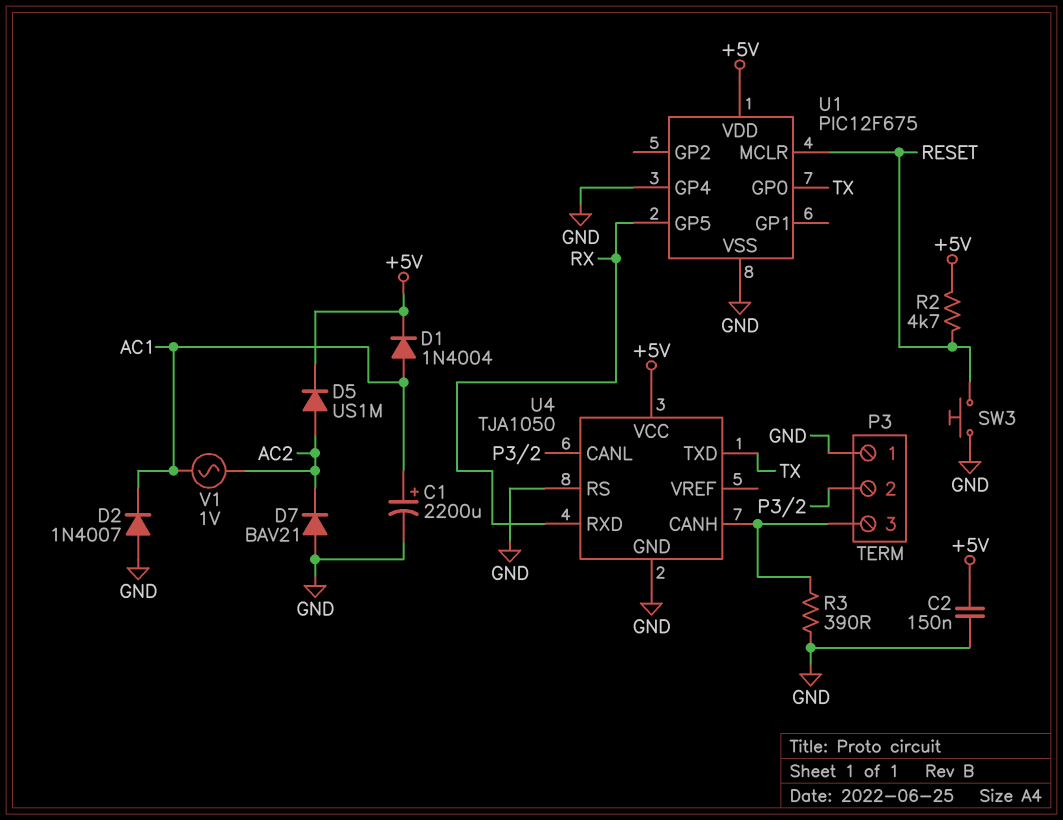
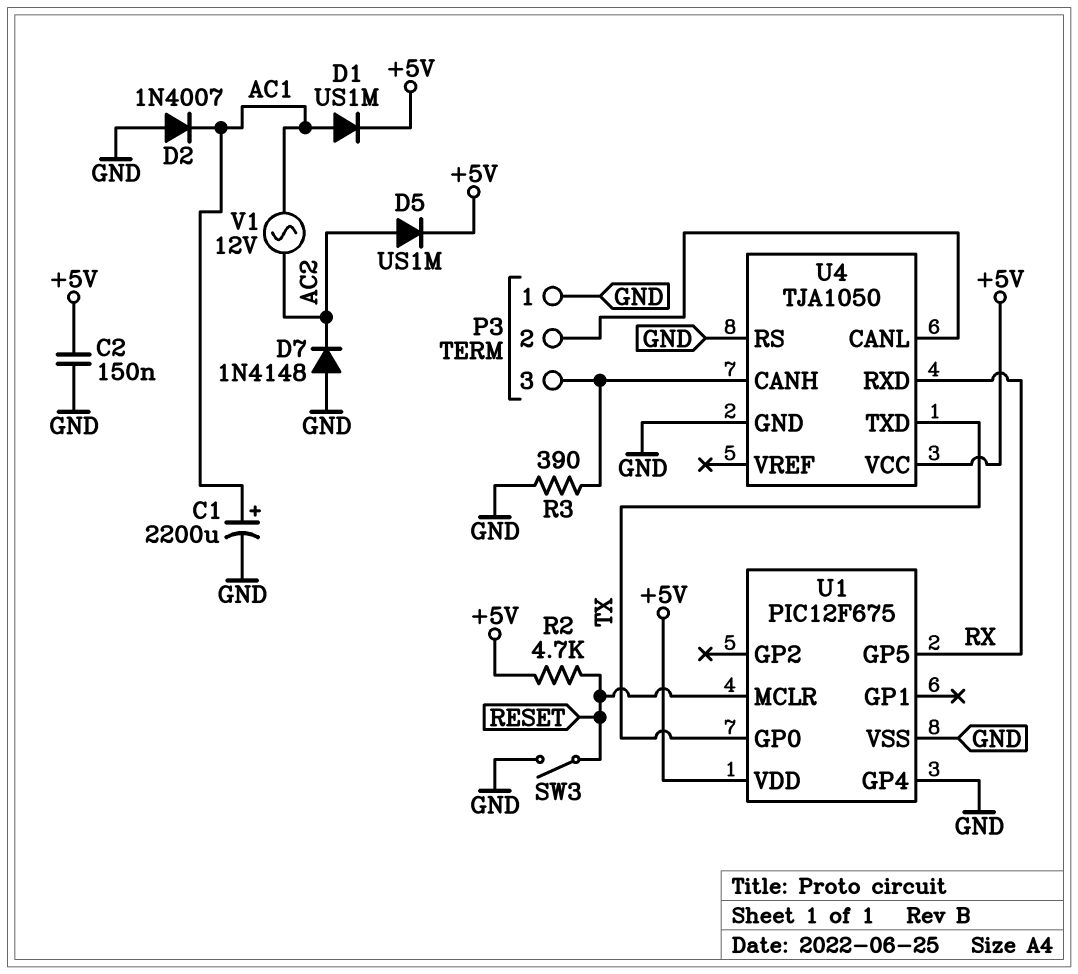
D1: diode 1N4004 (A AC1, K +5V) -> diode US1M (A AC1, K +5V)
D7: diode BAV21 (A GND, K AC2) -> diode 1N4148 (A GND, K AC2)
SW3: button (GND, RESET) -> switch (GND, RESET)
V1: AC 1V (AC1, AC2) -> AC 12V (AC1, AC2)

